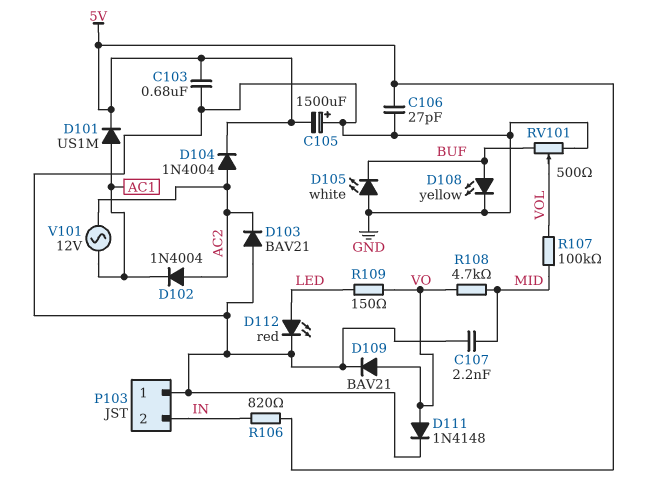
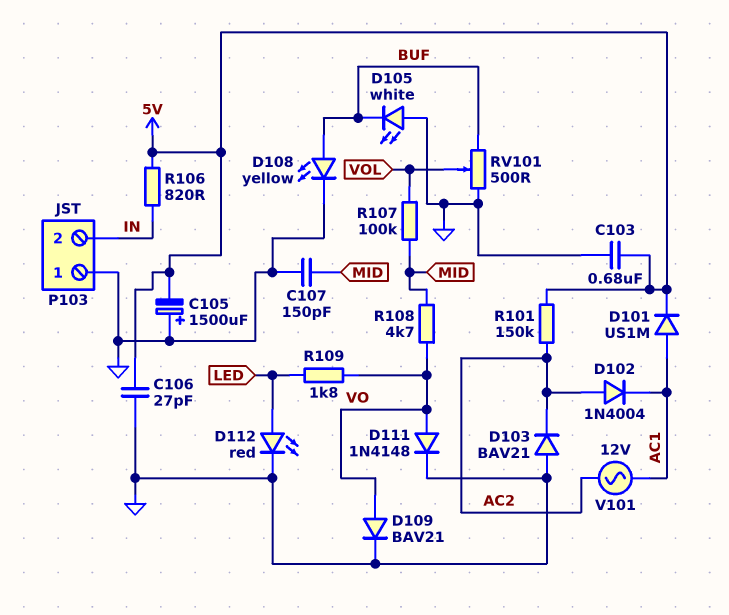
C107: 2.2nF (GND, MID) -> 150pF (GND, MID)
D104: diode 1N4004 (A AC2, K 5V) -> none
R101: none -> 150k (5V, AC2)
R109: 150 (LED, VO) -> 1.8k (LED, VO)

